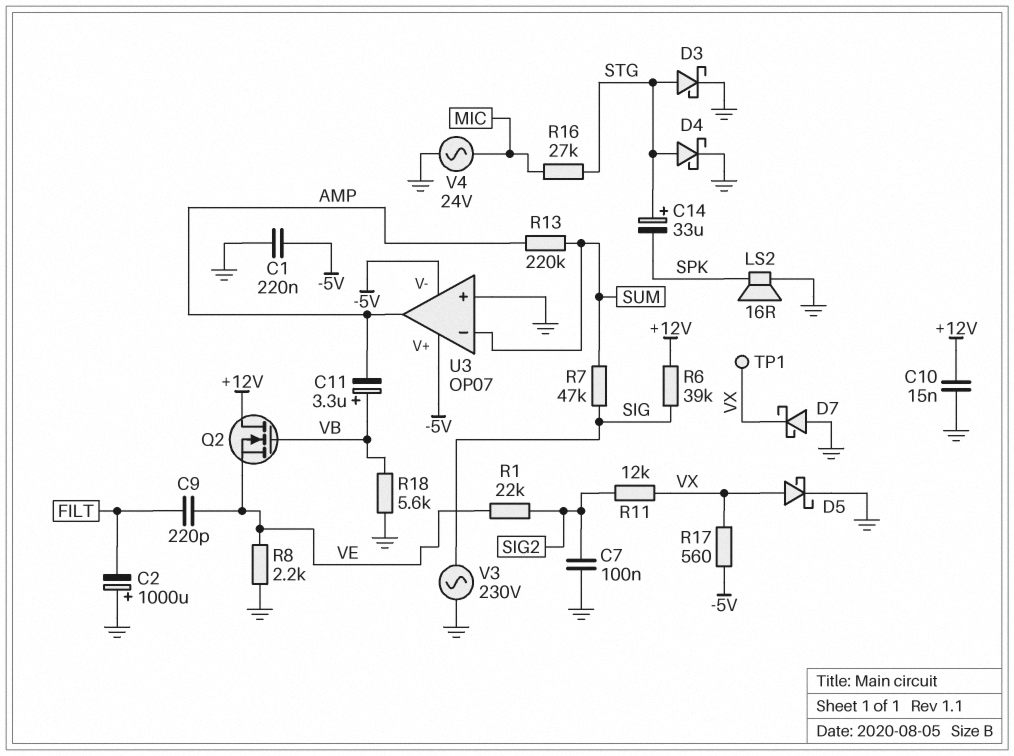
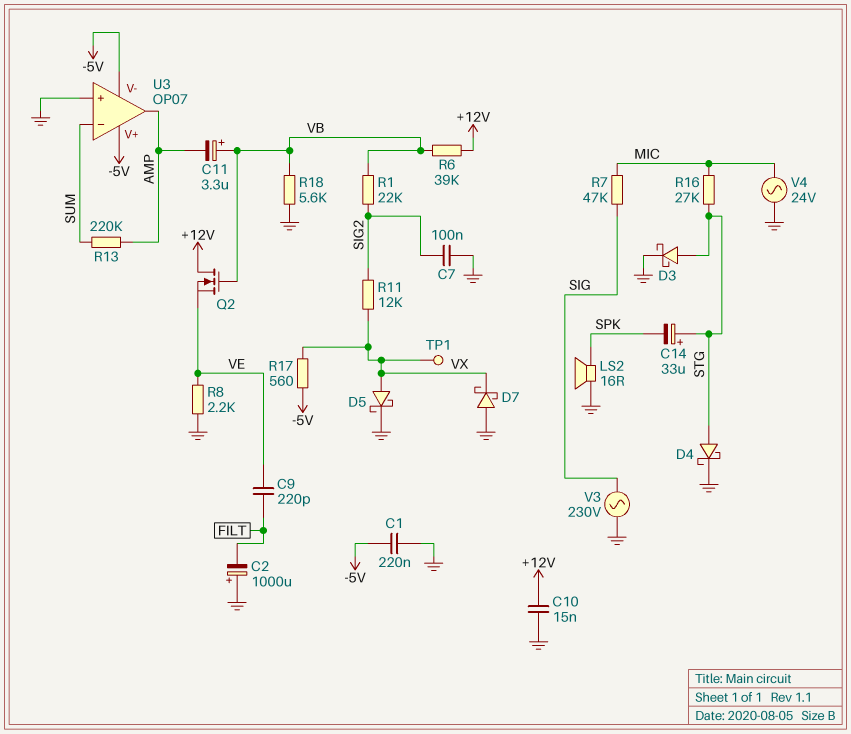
R1: 22k (SIG2, VE) -> 22k (SIG2, VB)
R6: 39k (+12V, SIG) -> 39k (+12V, VB)
R7: 47k (SIG, SUM) -> 47k (MIC, SIG)

